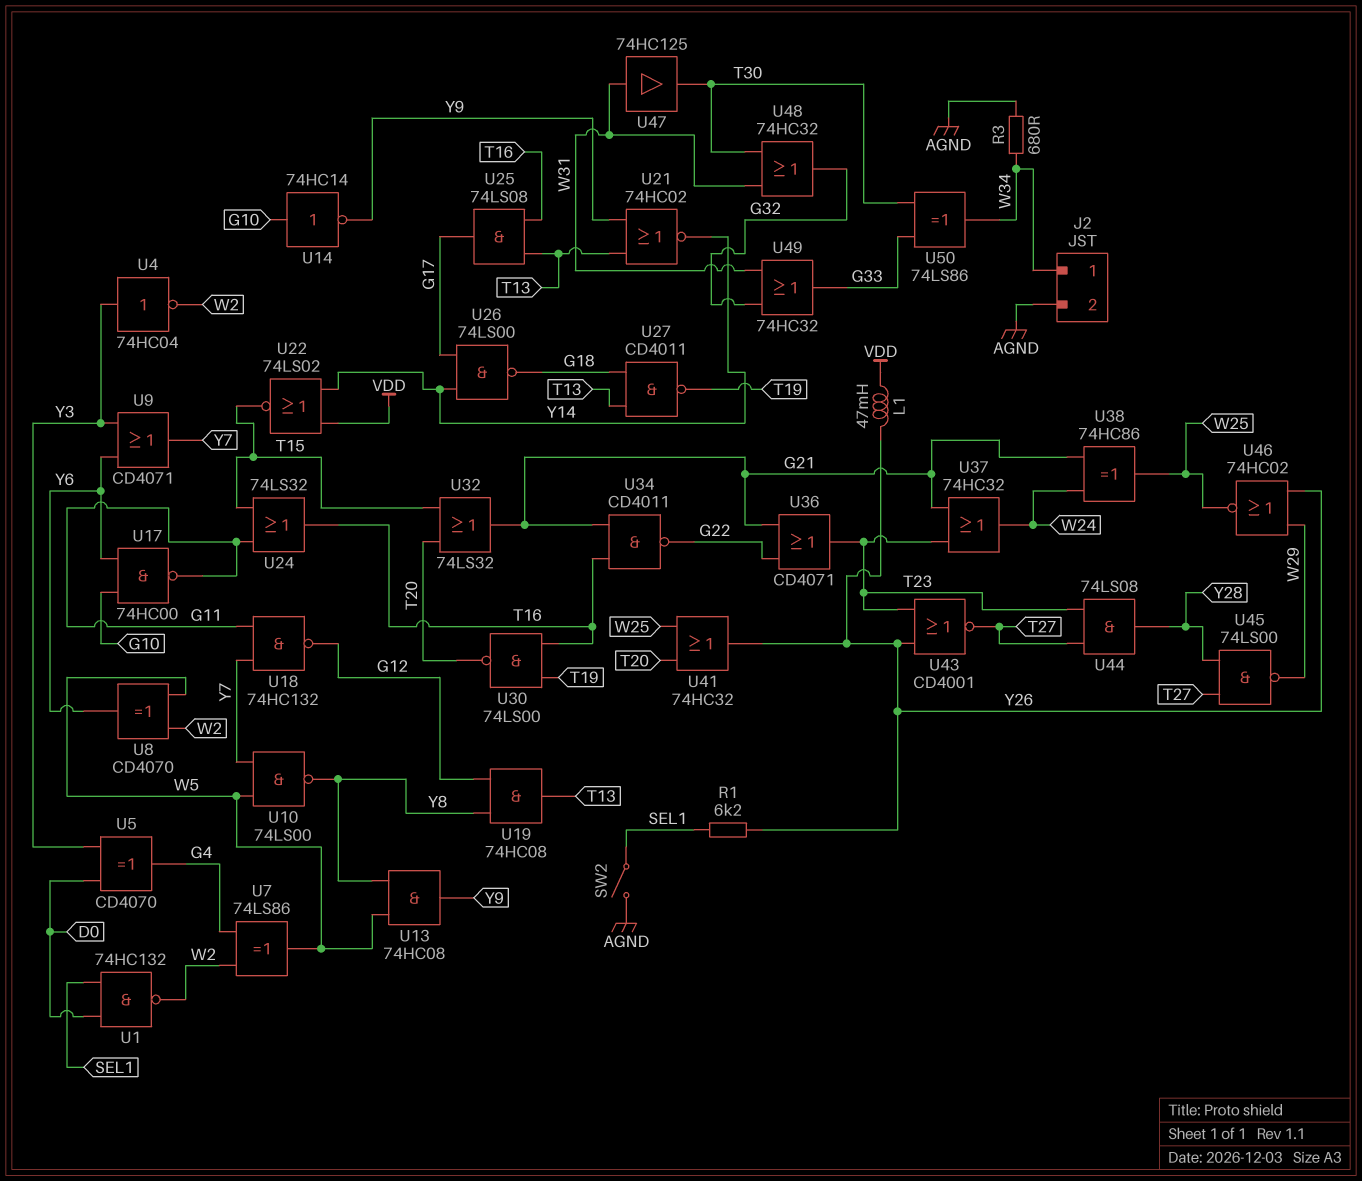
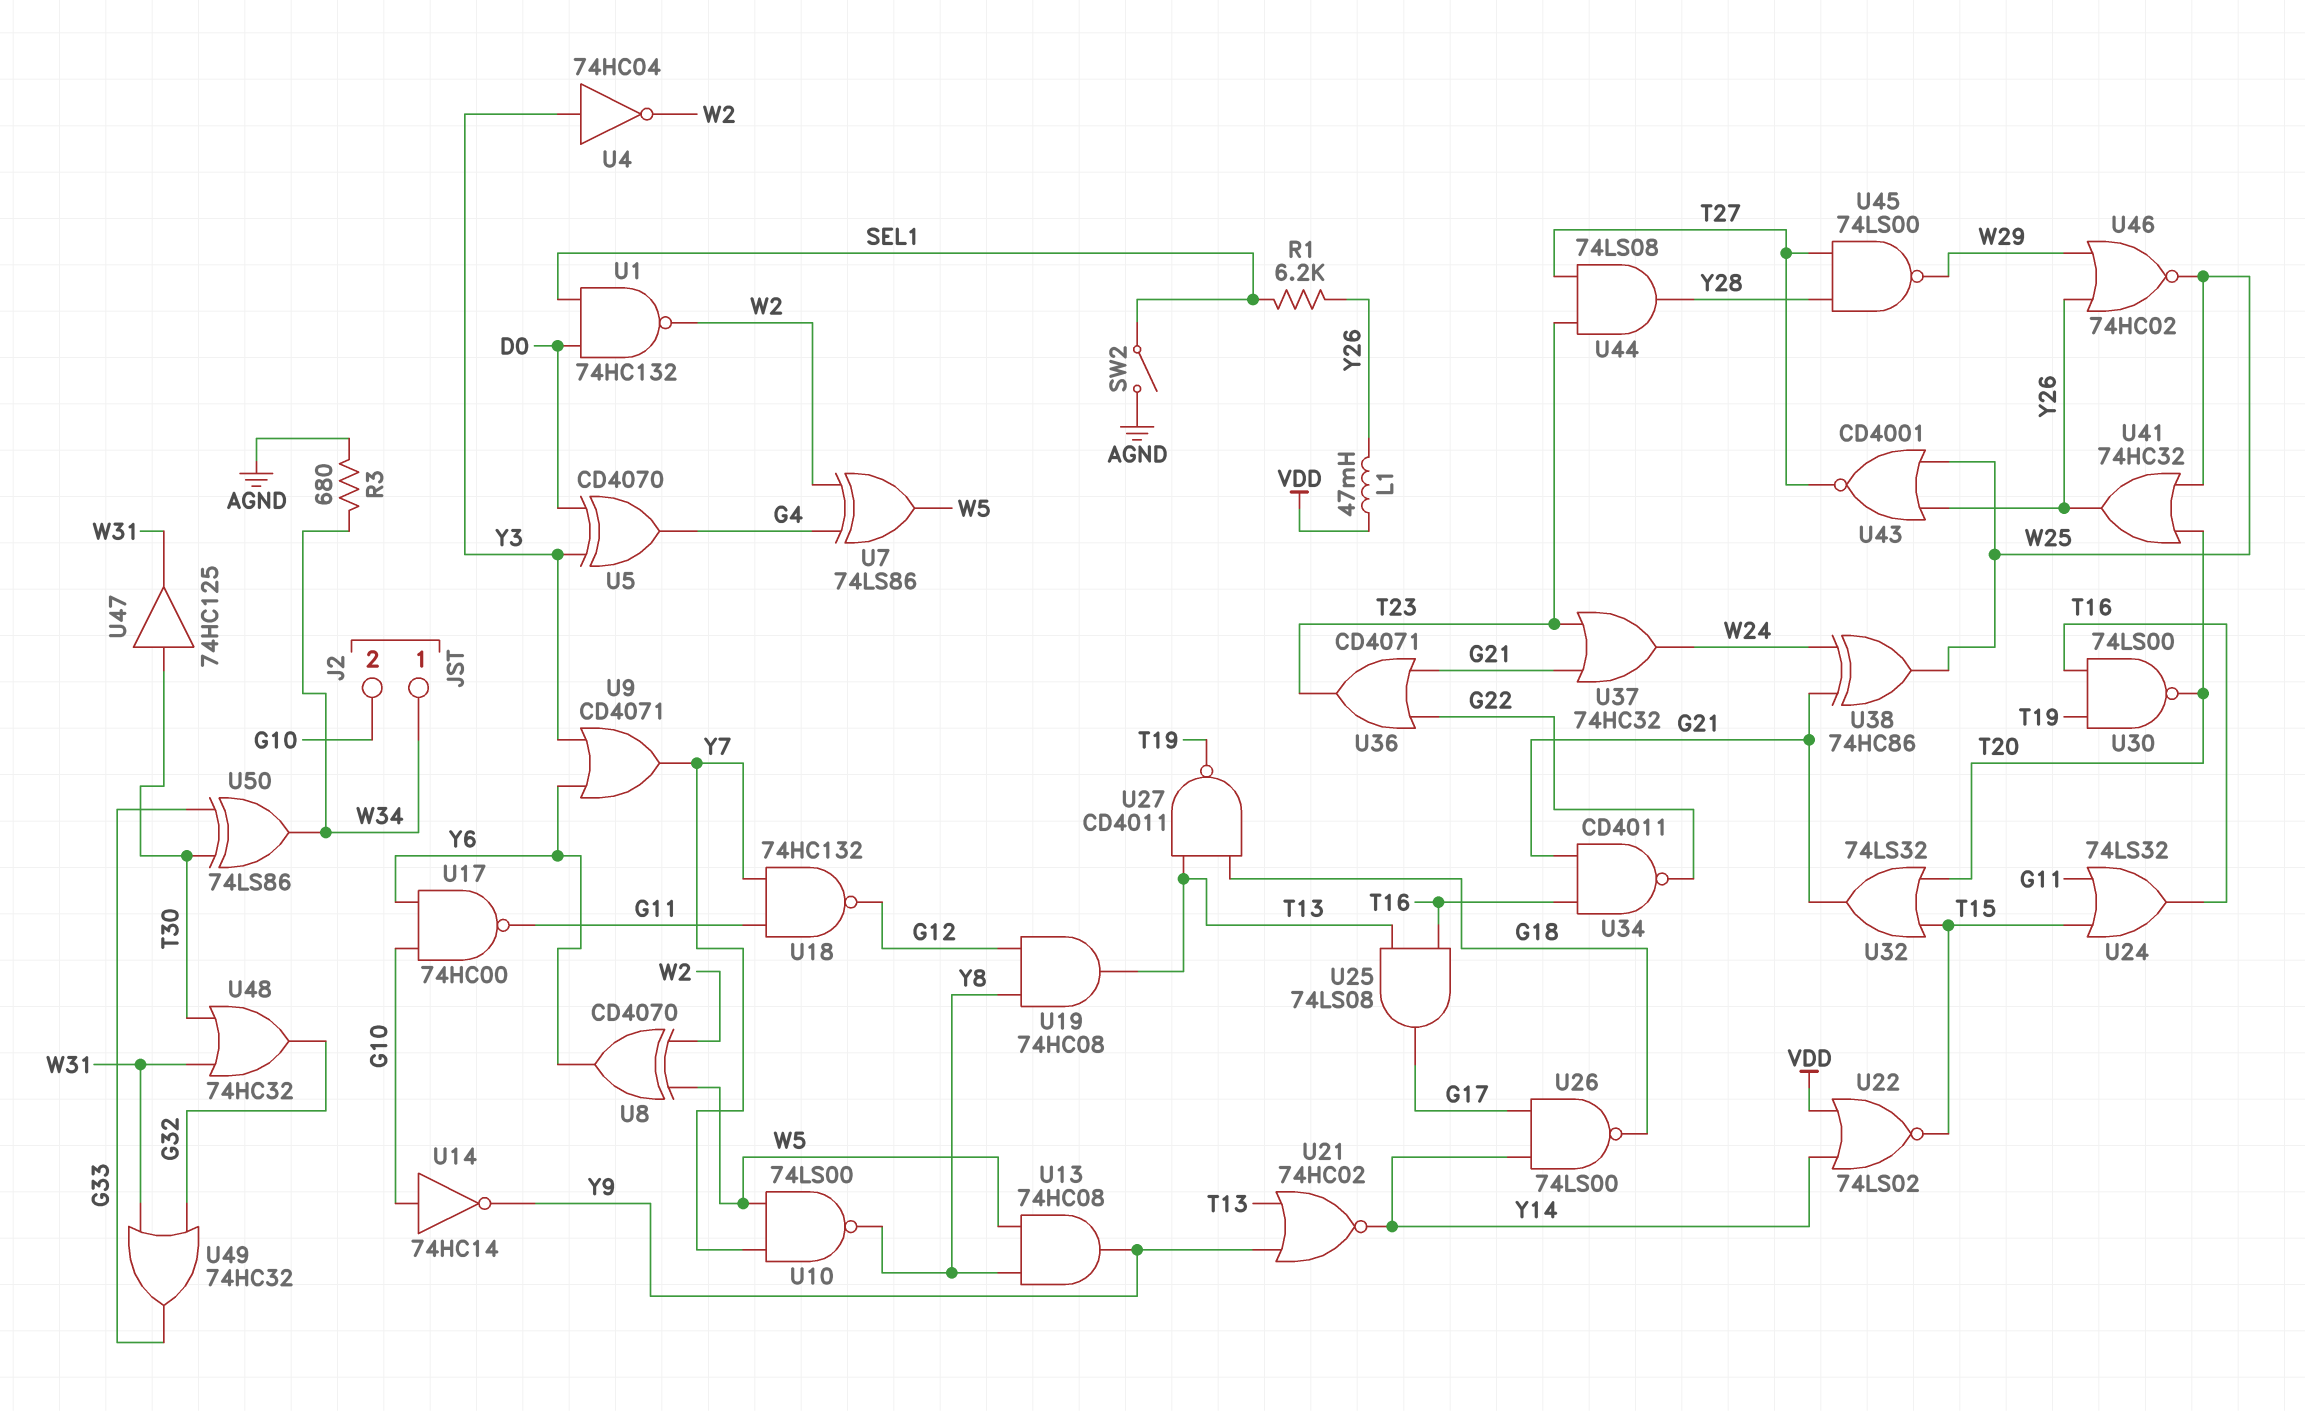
J2 pin 2: AGND -> G10
U43: NOR CD4001 (in T23, in Y26, out T27) -> NOR CD4001 (in W25, in Y26, out T27)
U47: buffer 74HC125 (in W31, out T30) -> buffer 74HC125 (in T30, out W31)

